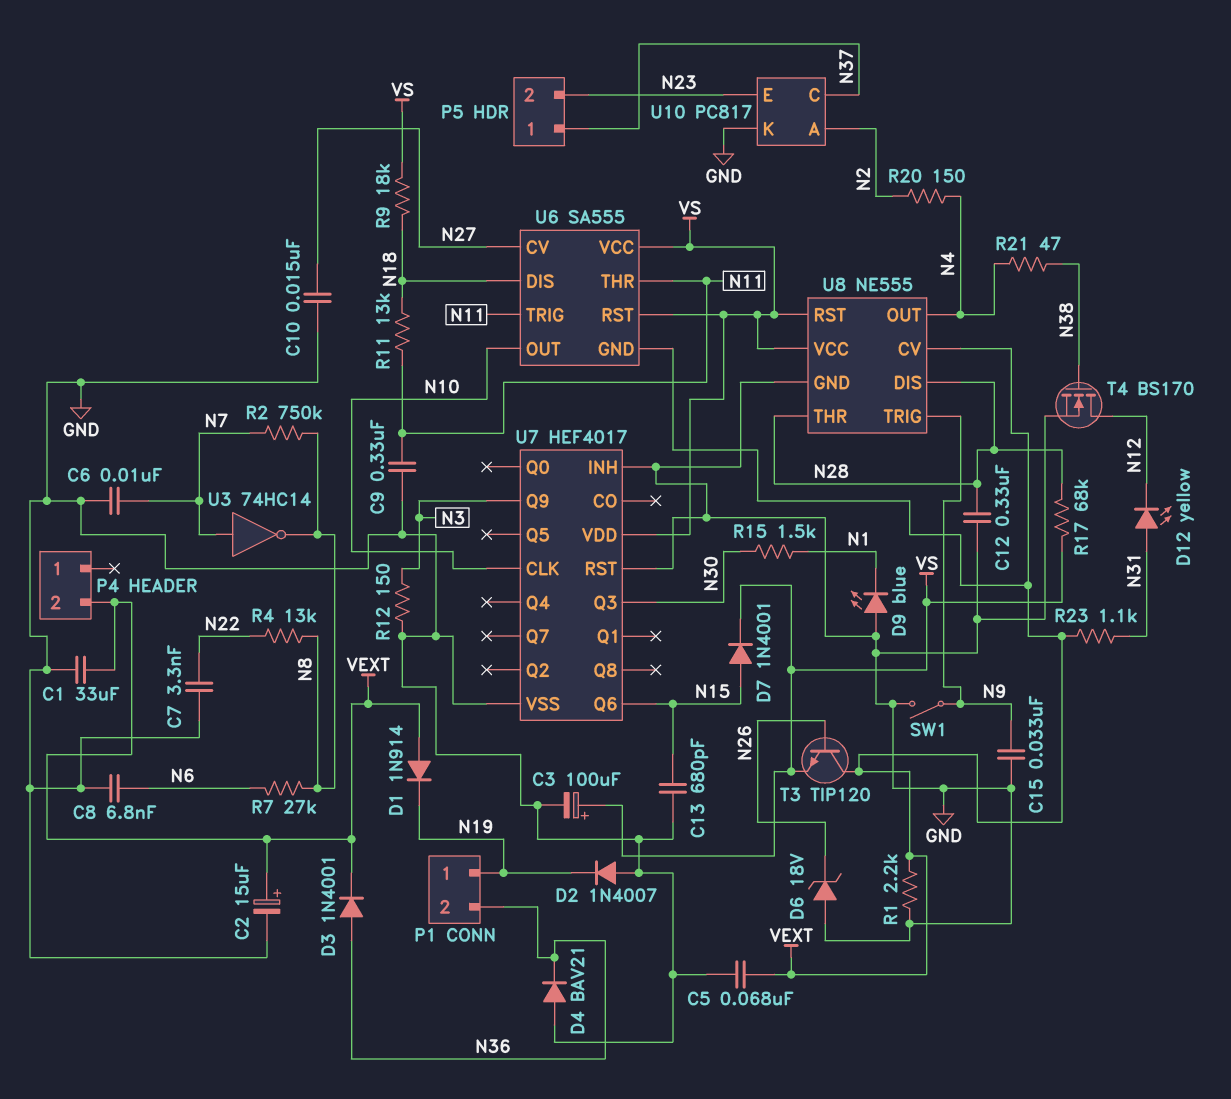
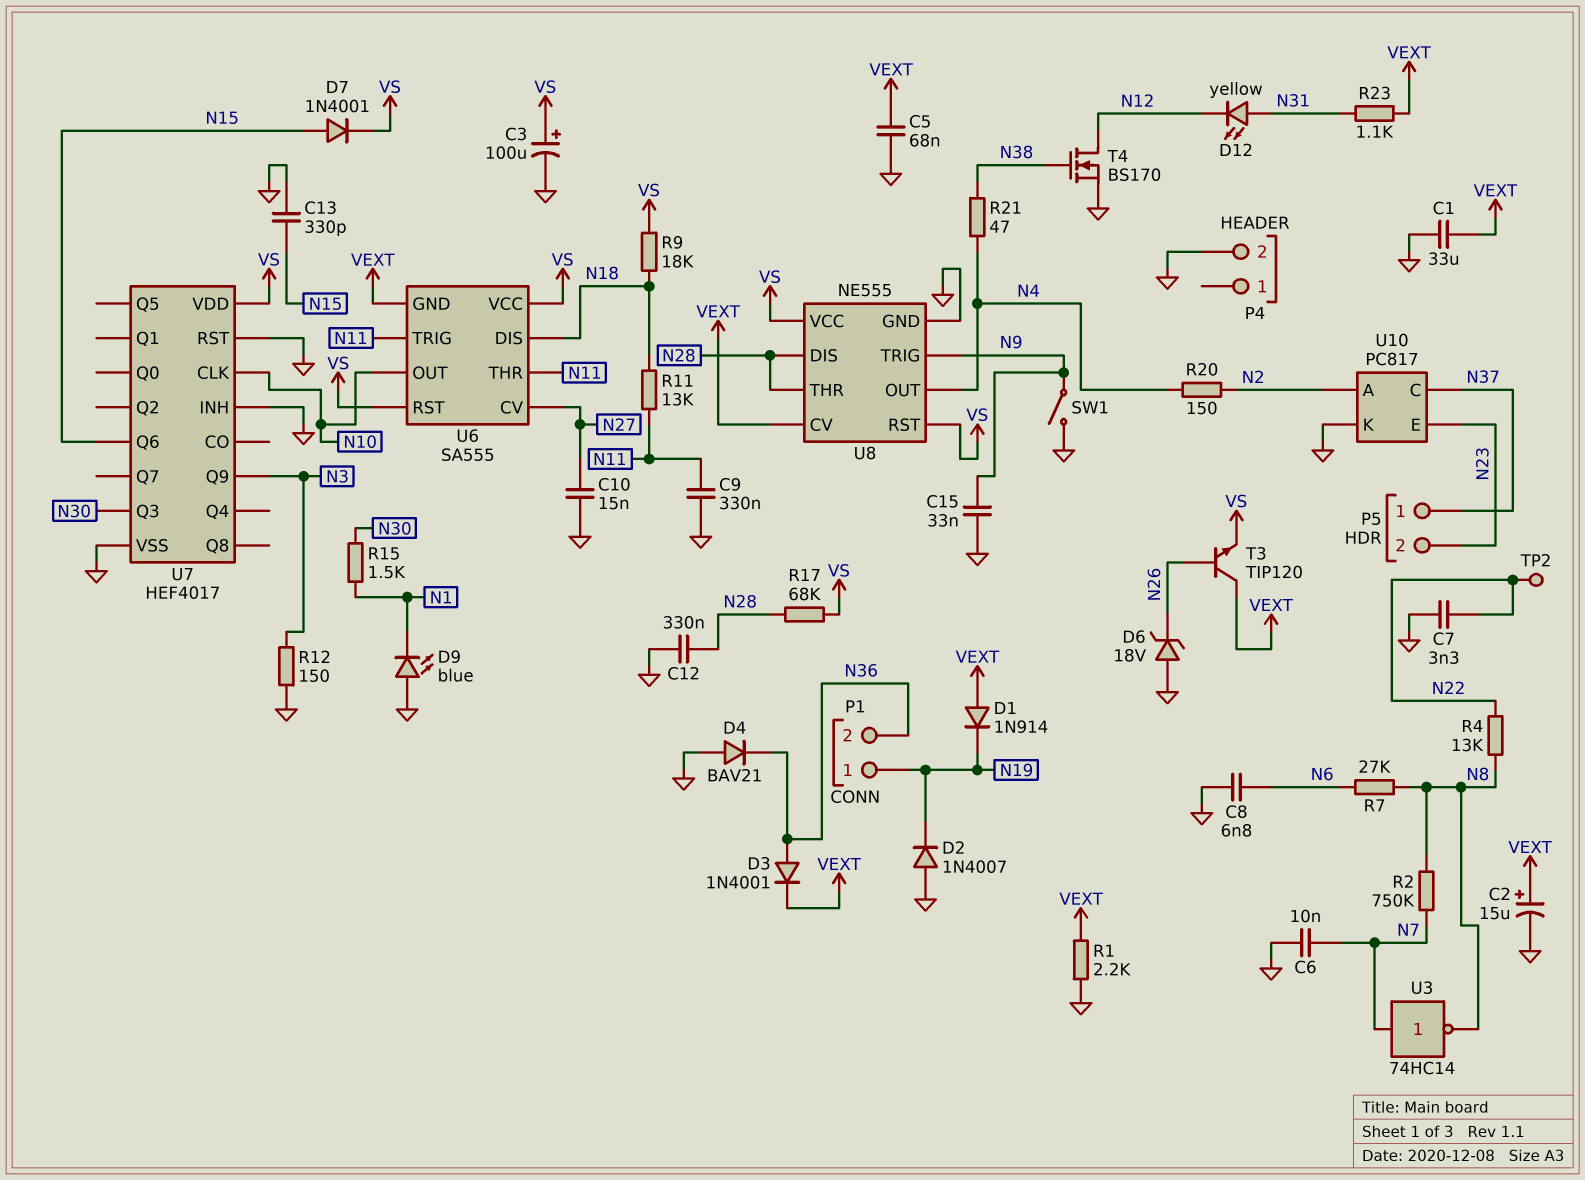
C13: 680pF (GND, N15) -> 330pF (GND, N15)
P4 pin 2: VEXT -> GND
TP2: none -> test point (N22)

